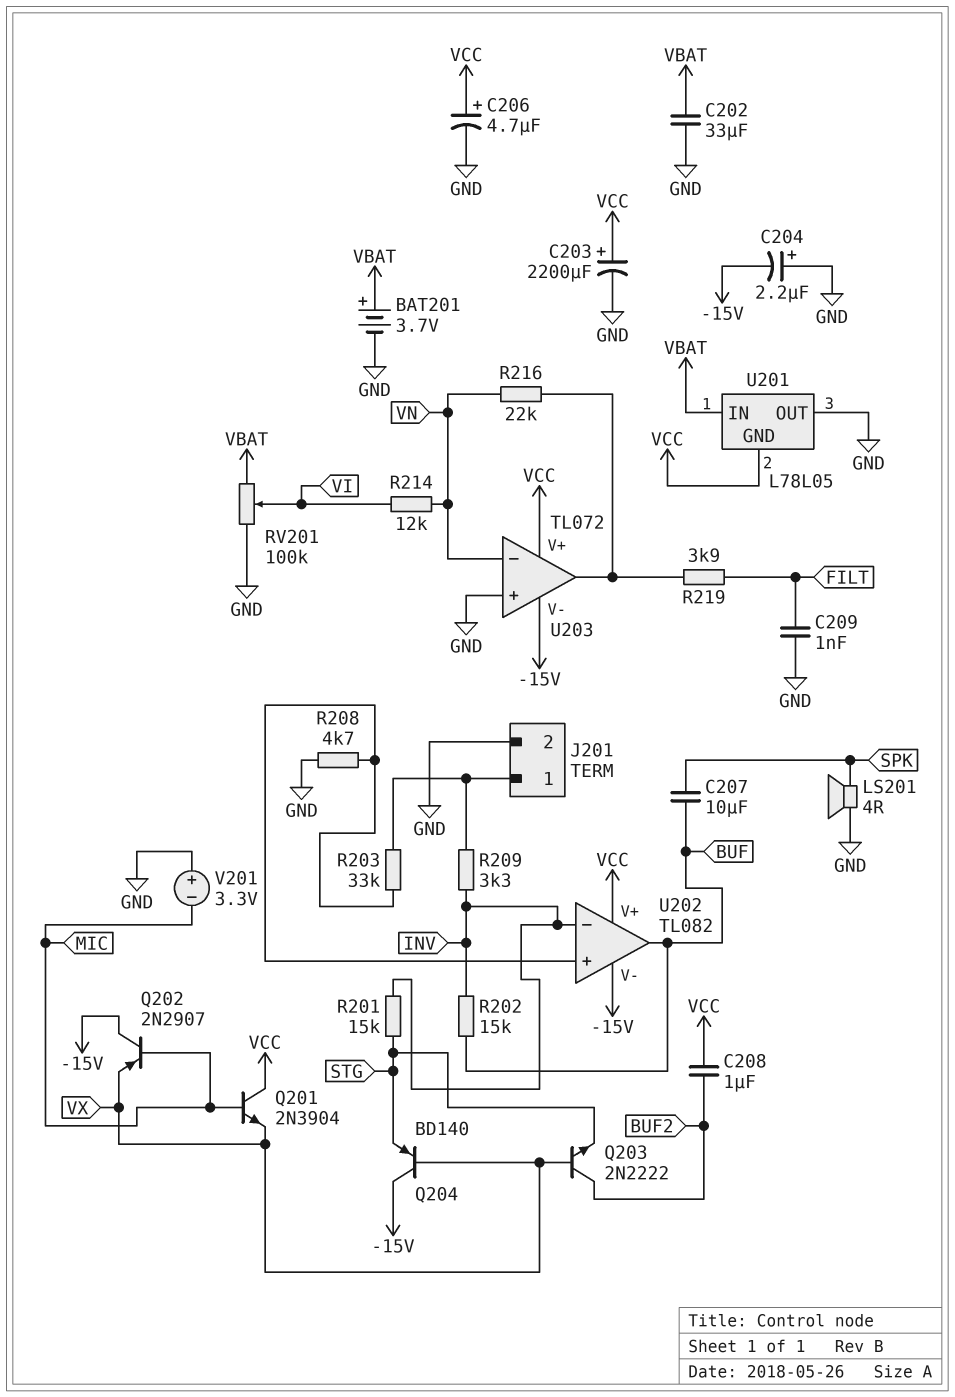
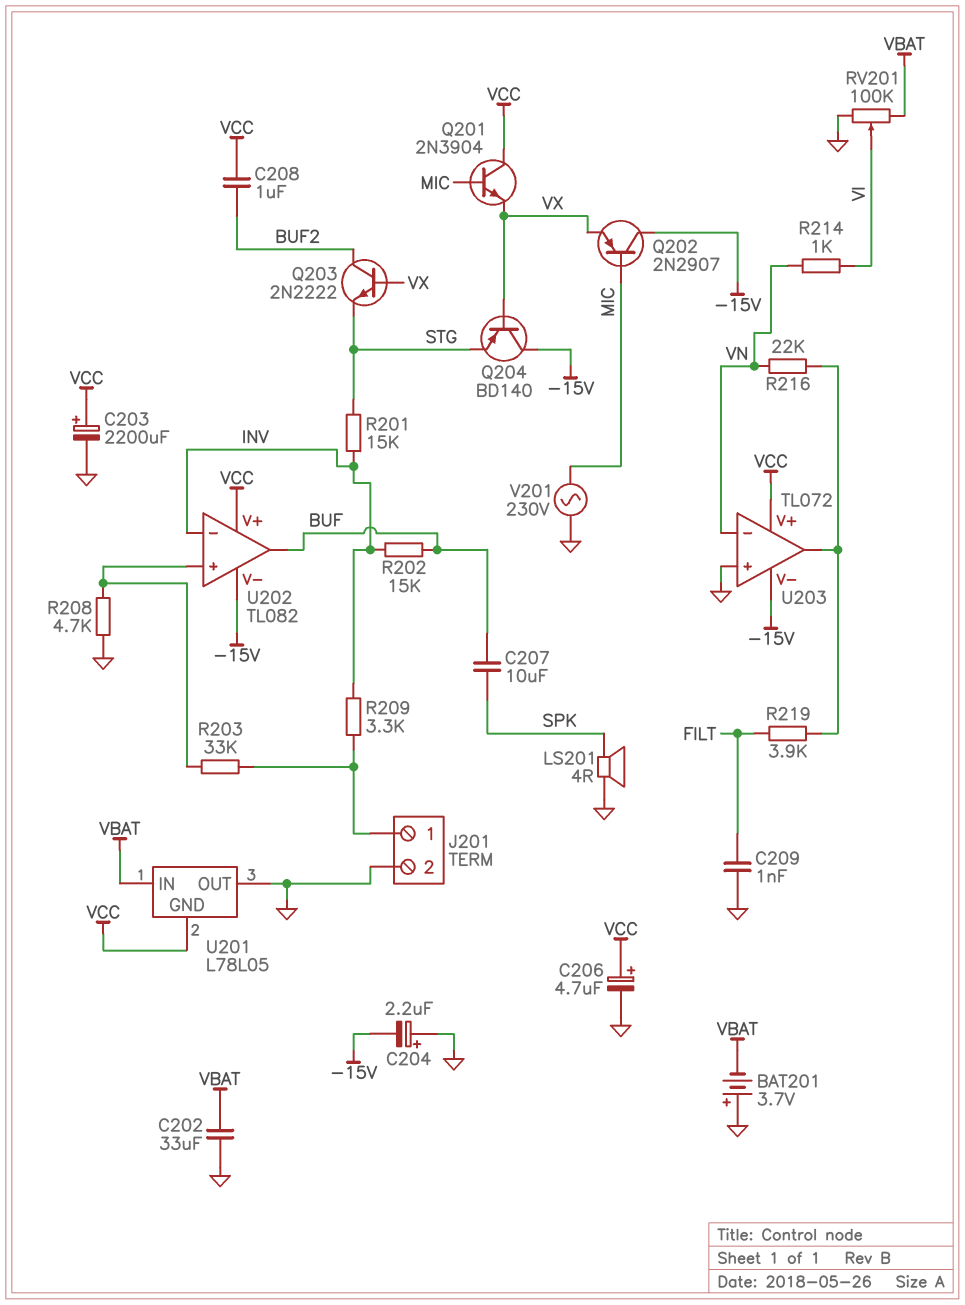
BAT201: 3.7V (plus VBAT, minus GND) -> 3.7V (plus GND, minus VBAT)
R214: 12k (VI, VN) -> 1k (VI, VN)
V201: 3.3V (plus GND, minus MIC) -> AC 230V (GND, MIC)

